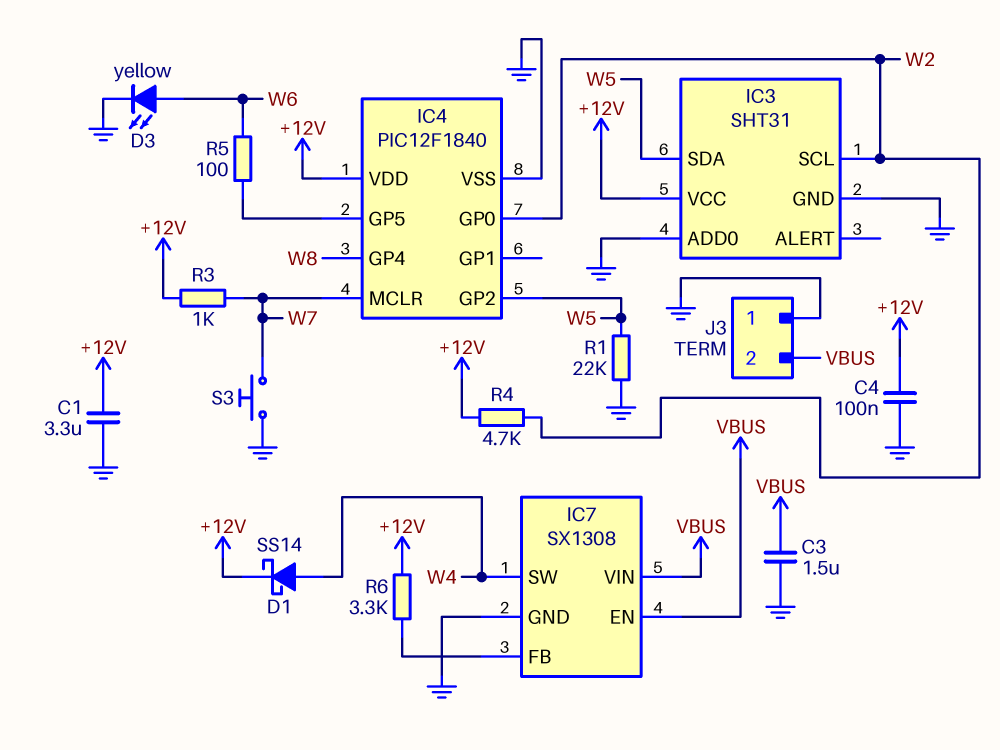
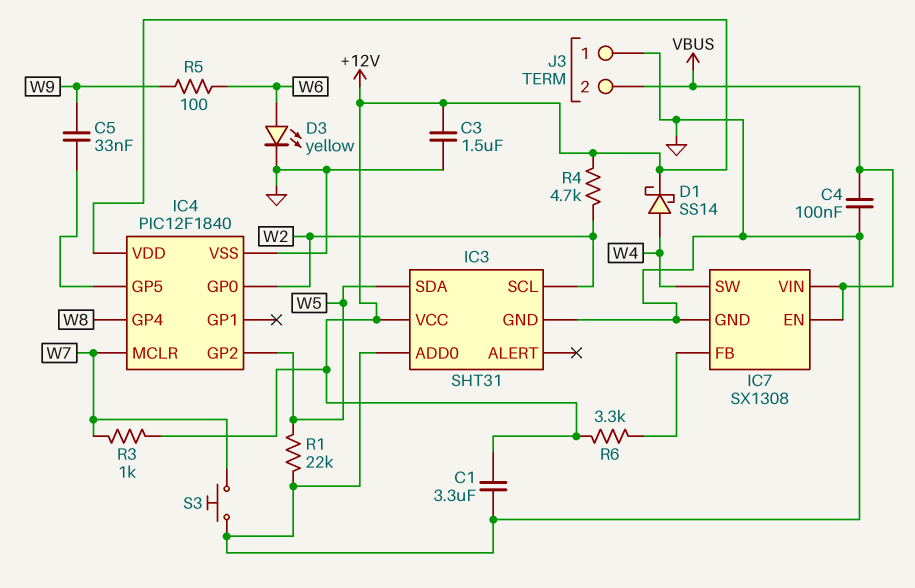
C3: 1.5uF (GND, VBUS) -> 1.5uF (+12V, GND)
C4: 100nF (+12V, GND) -> 100nF (GND, VBUS)
C5: none -> 33nF (IC4/GP5, W9)
R5: 100 (IC4/GP5, W6) -> 100 (W6, W9)

